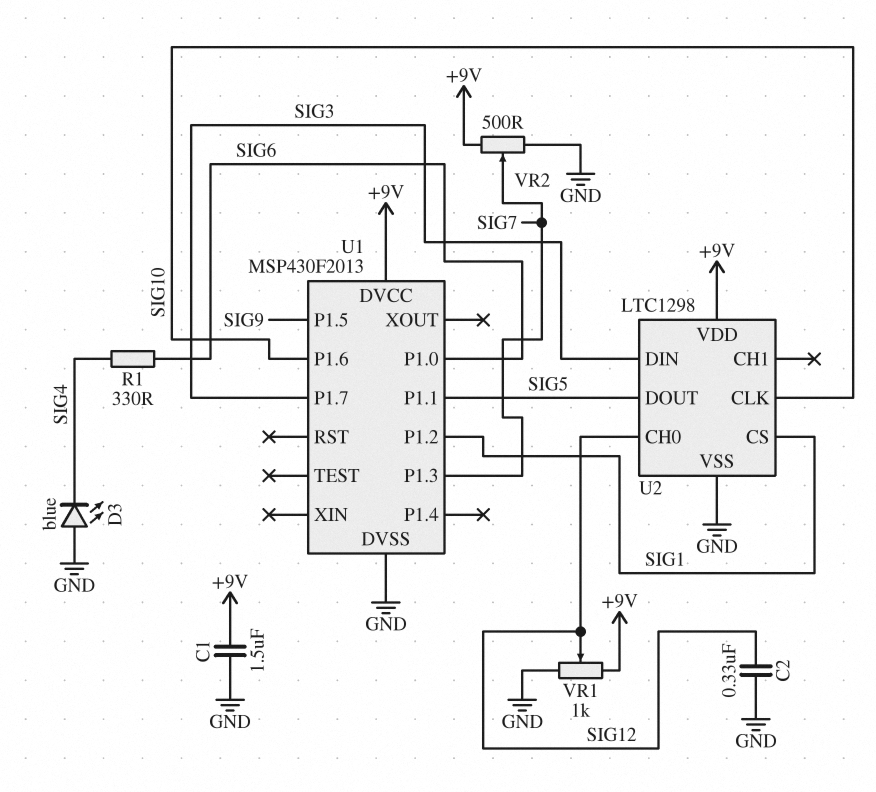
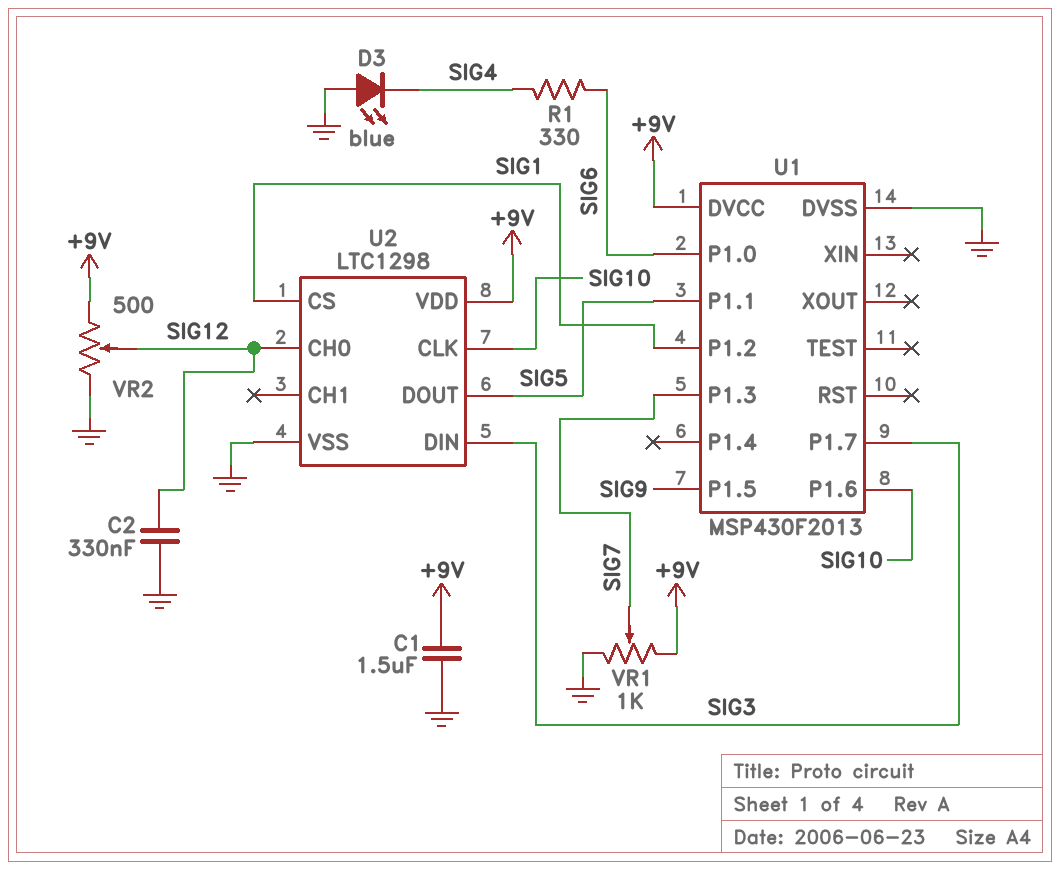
VR1: 1k (+9V, GND, wiper SIG12) -> 1k (+9V, GND, wiper SIG7)
VR2: 500 (+9V, GND, wiper SIG7) -> 500 (+9V, GND, wiper SIG12)

